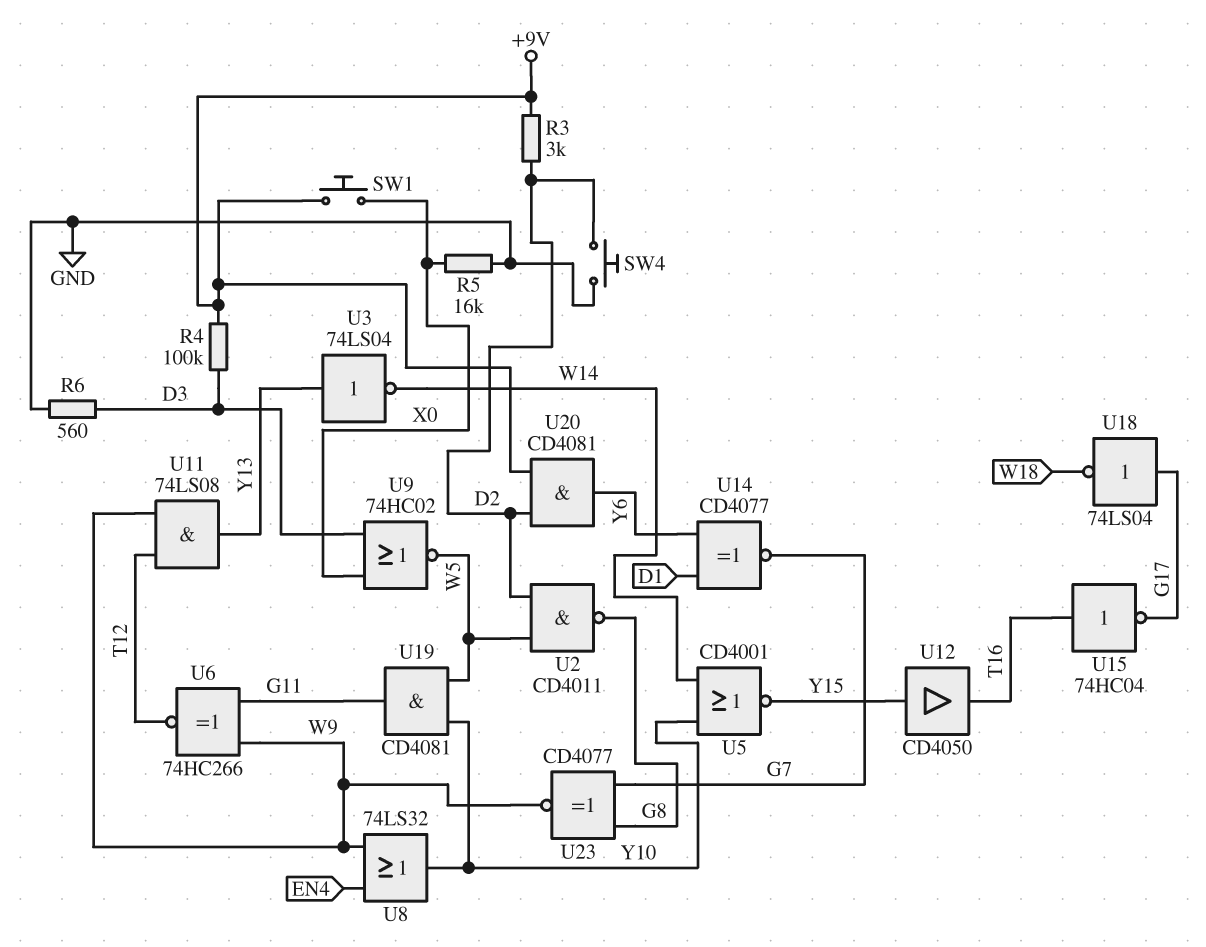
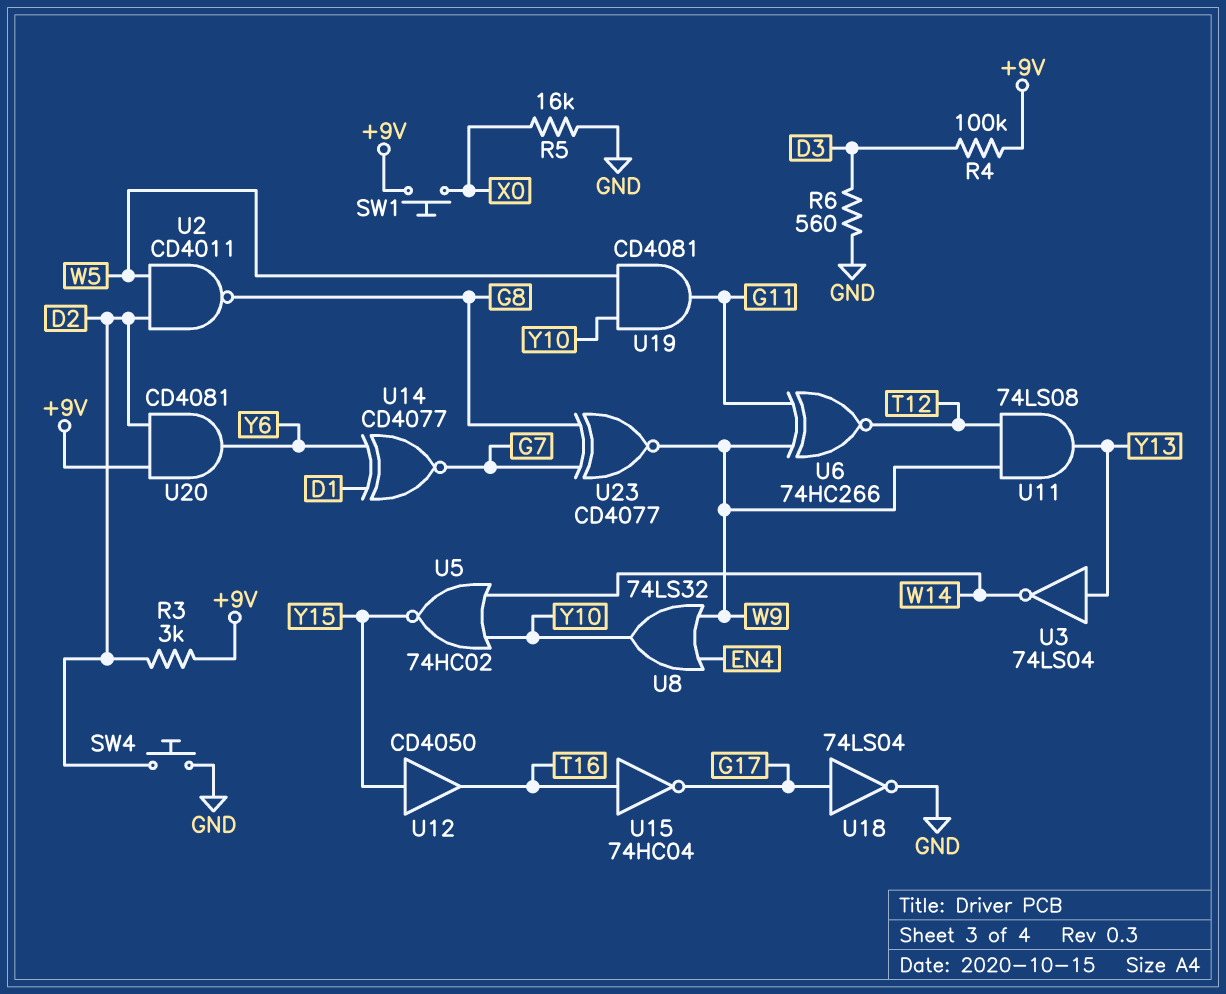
U5: NOR CD4001 (in W14, in Y10, out Y15) -> NOR 74HC02 (in W14, in Y10, out Y15)
U9: NOR 74HC02 (in D3, in X0, out W5) -> none
U18: NOT 74LS04 (in G17, out W18) -> NOT 74LS04 (in G17, out GND)

